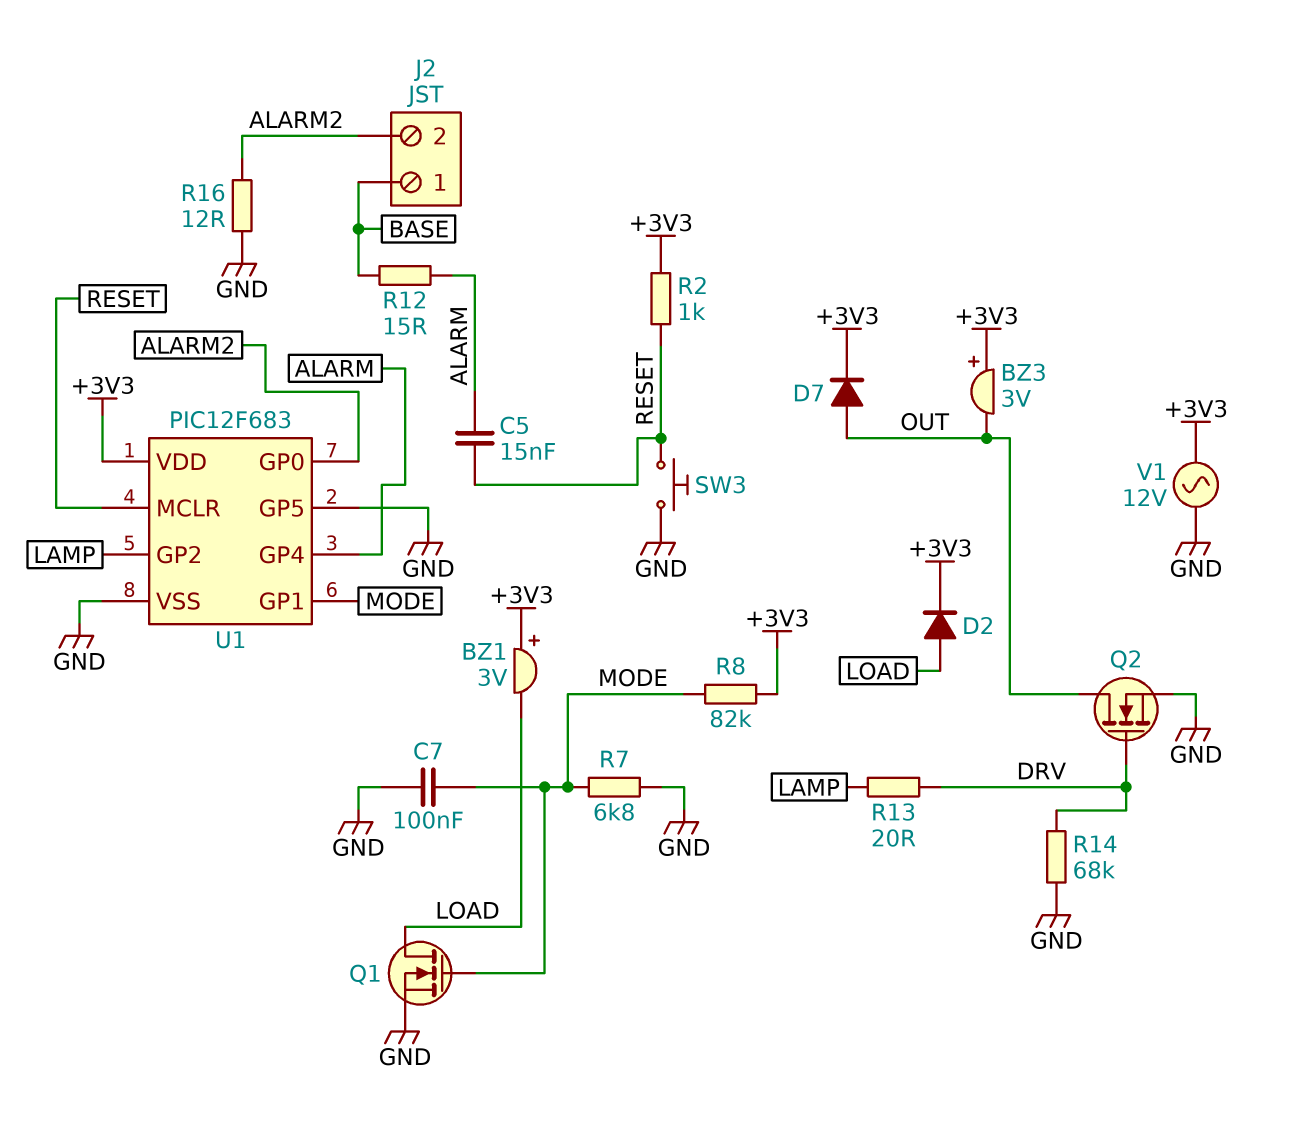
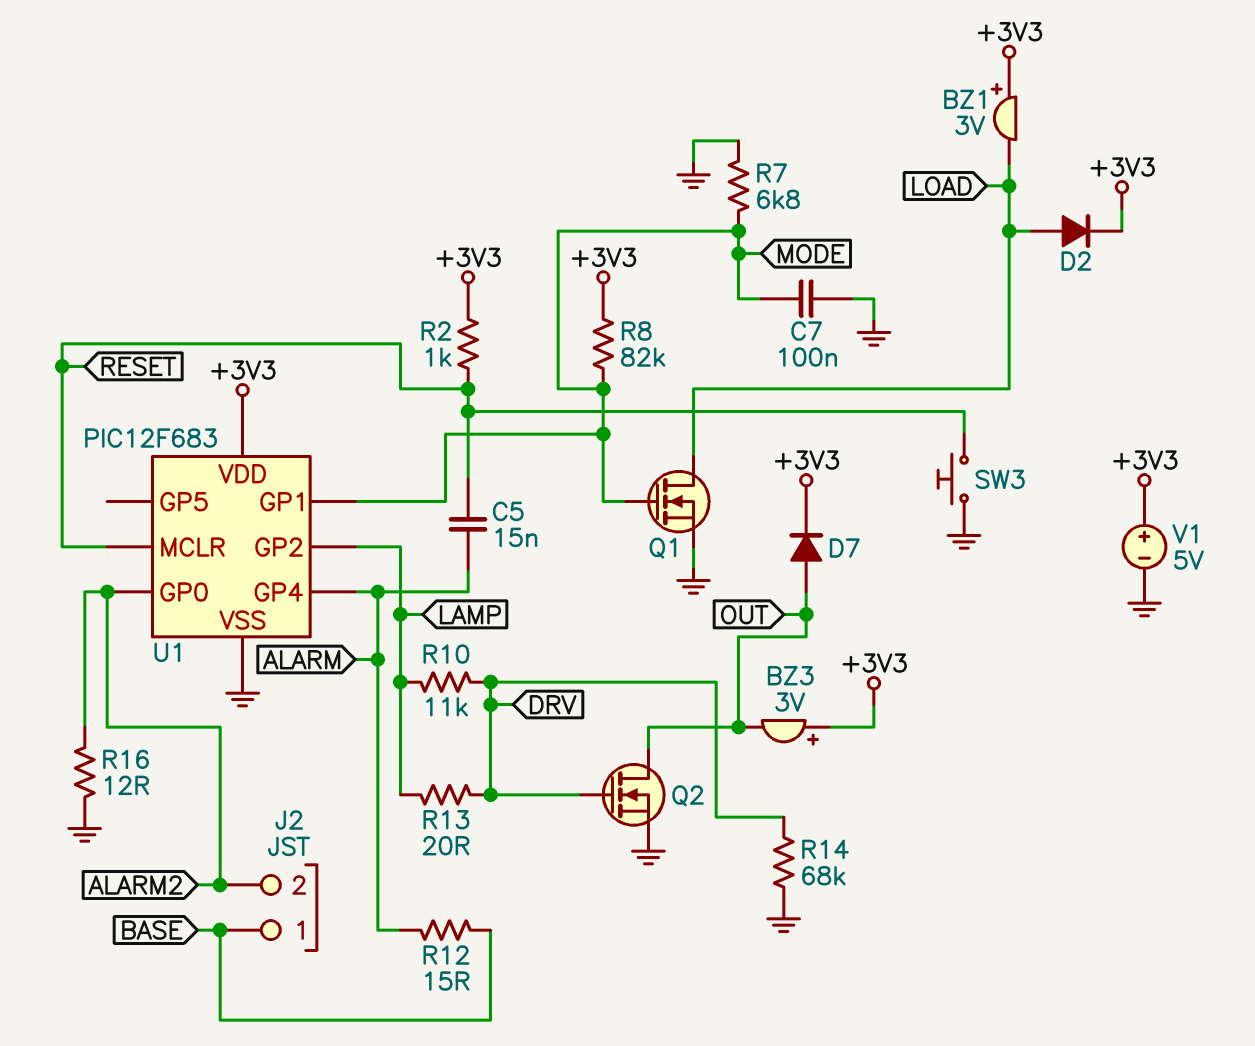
R10: none -> 11k (DRV, LAMP)
U1 pin GP5: GND -> none
V1: AC 12V (+3V3, GND) -> 5V (plus +3V3, minus GND)

